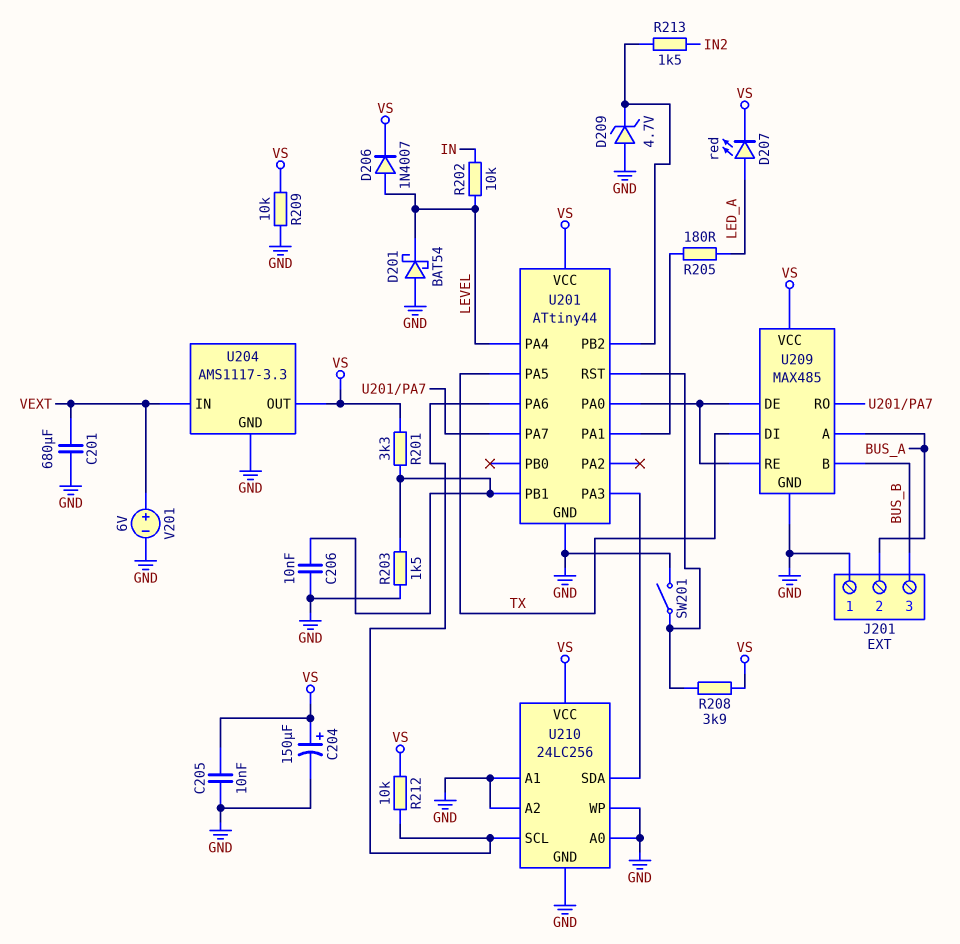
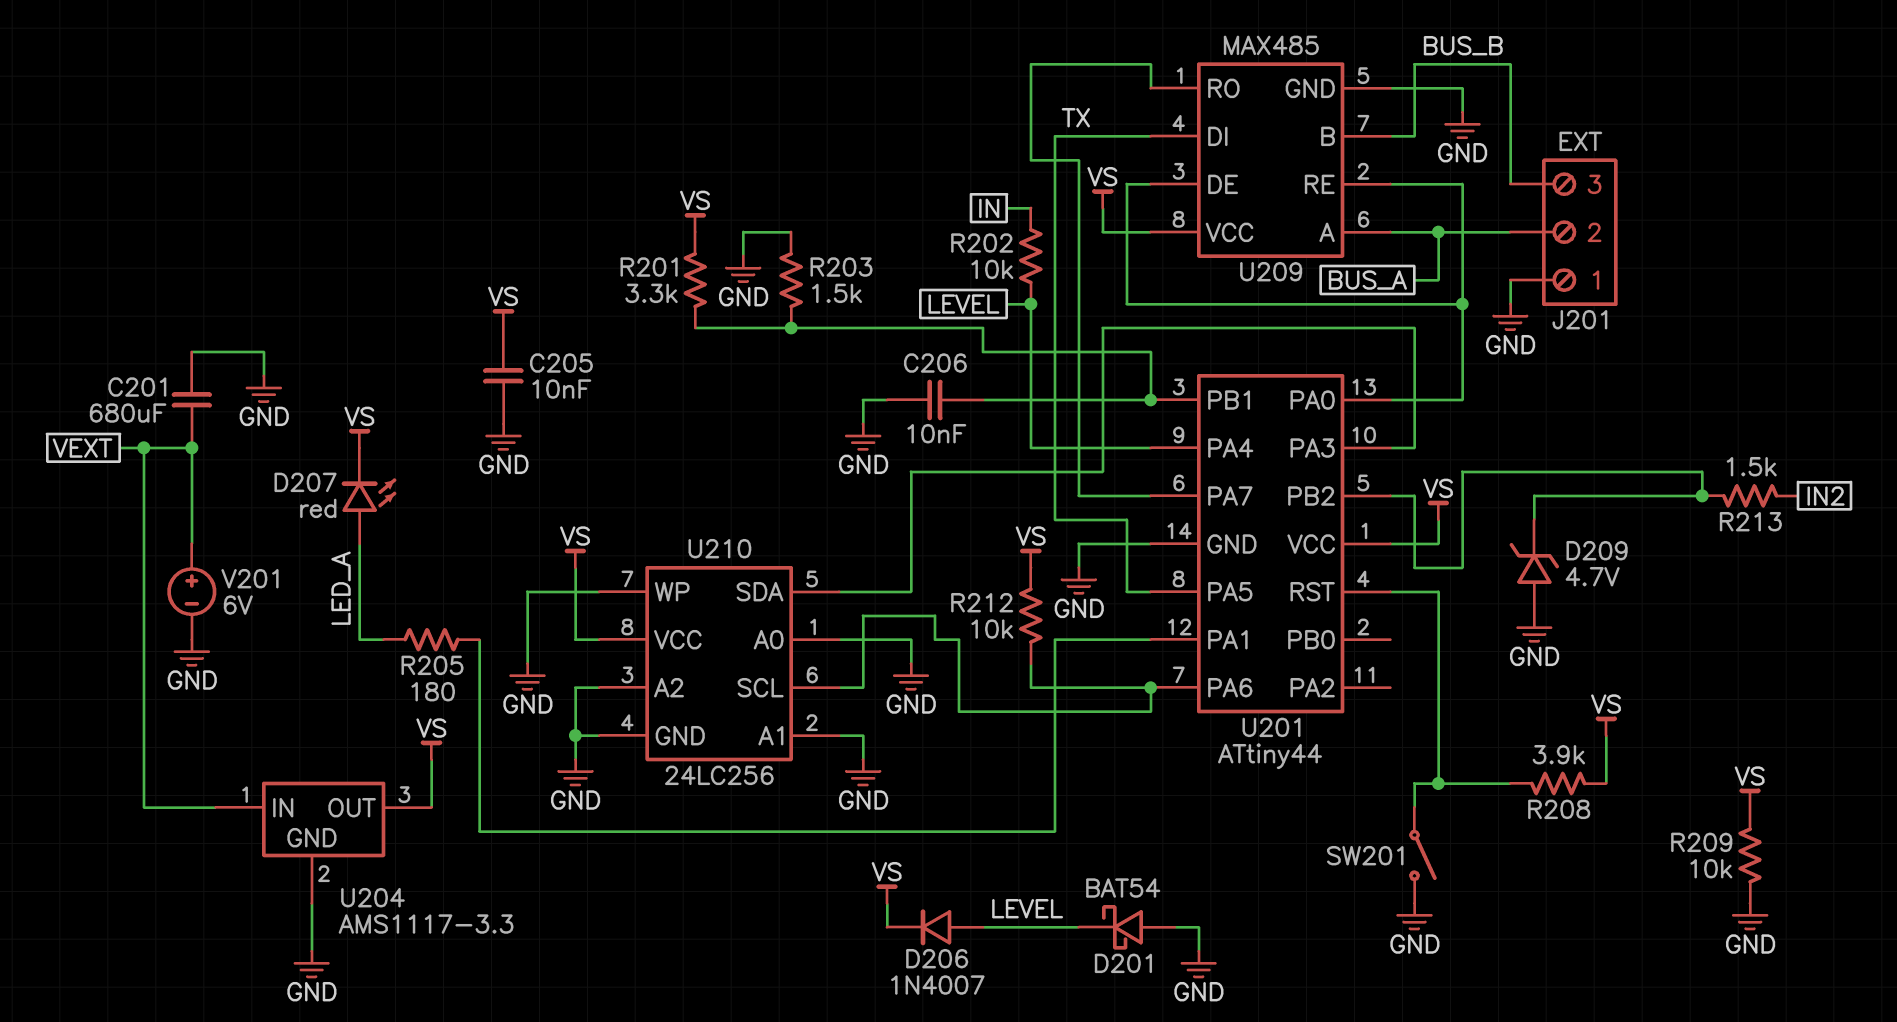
C204: 150uF (plus VS, minus GND) -> none

